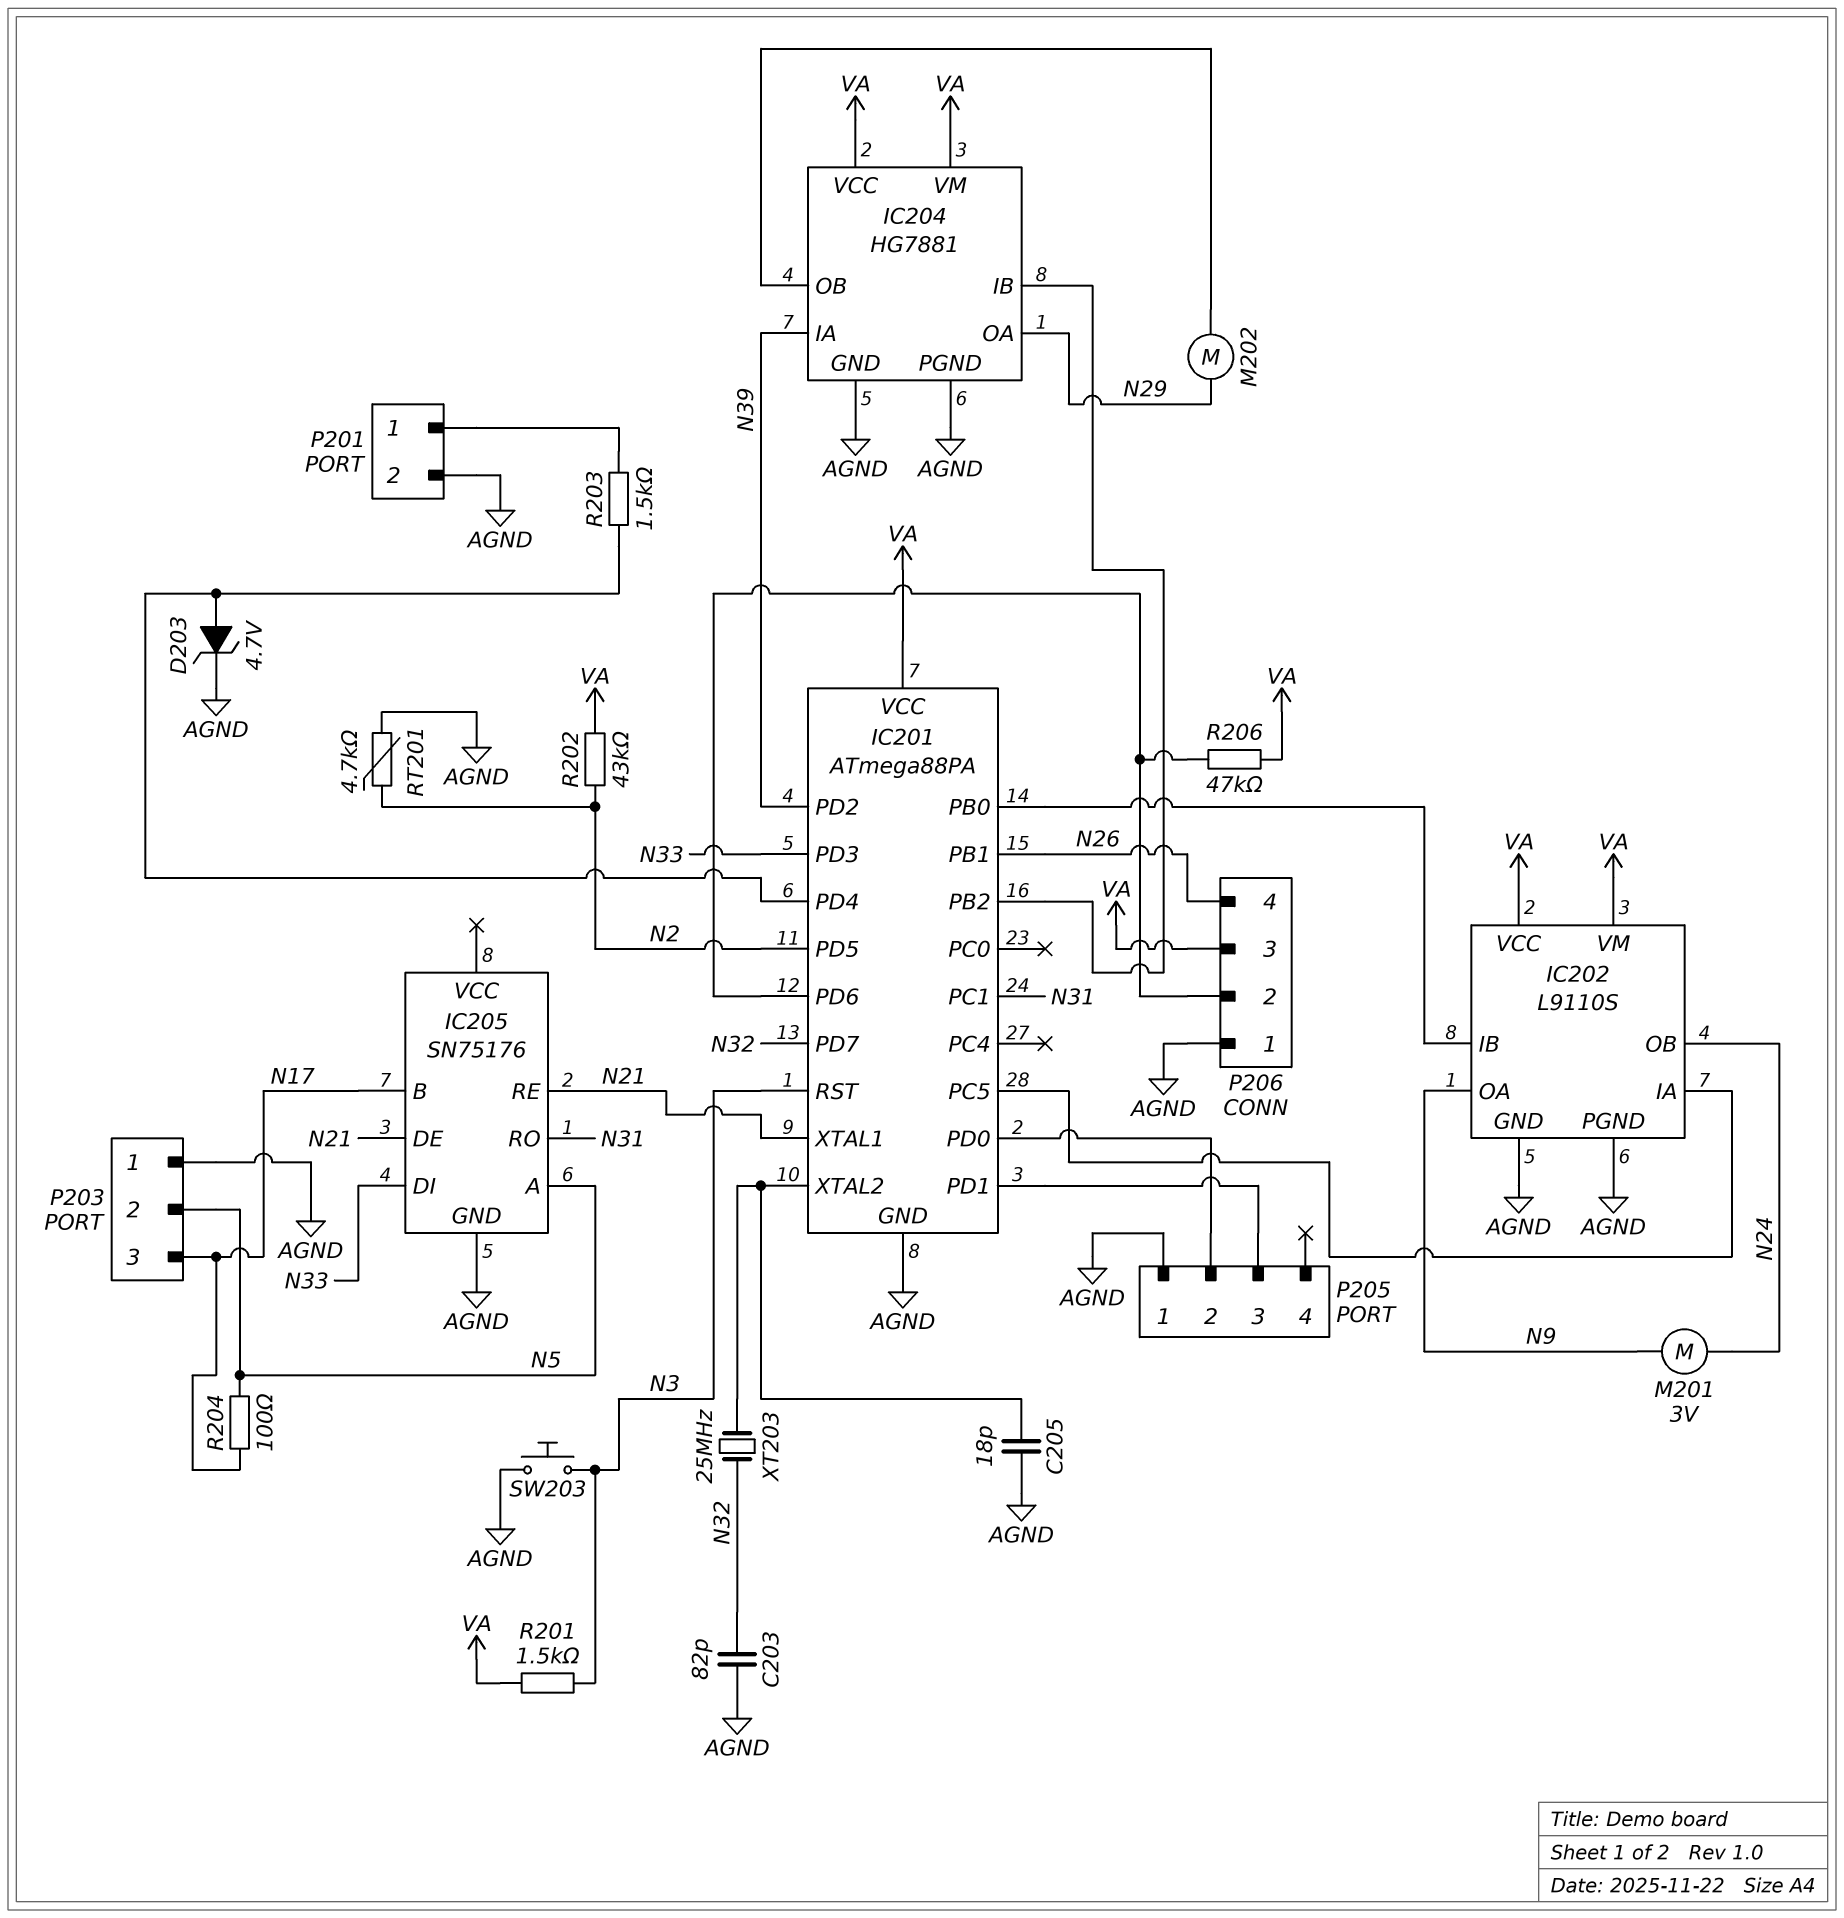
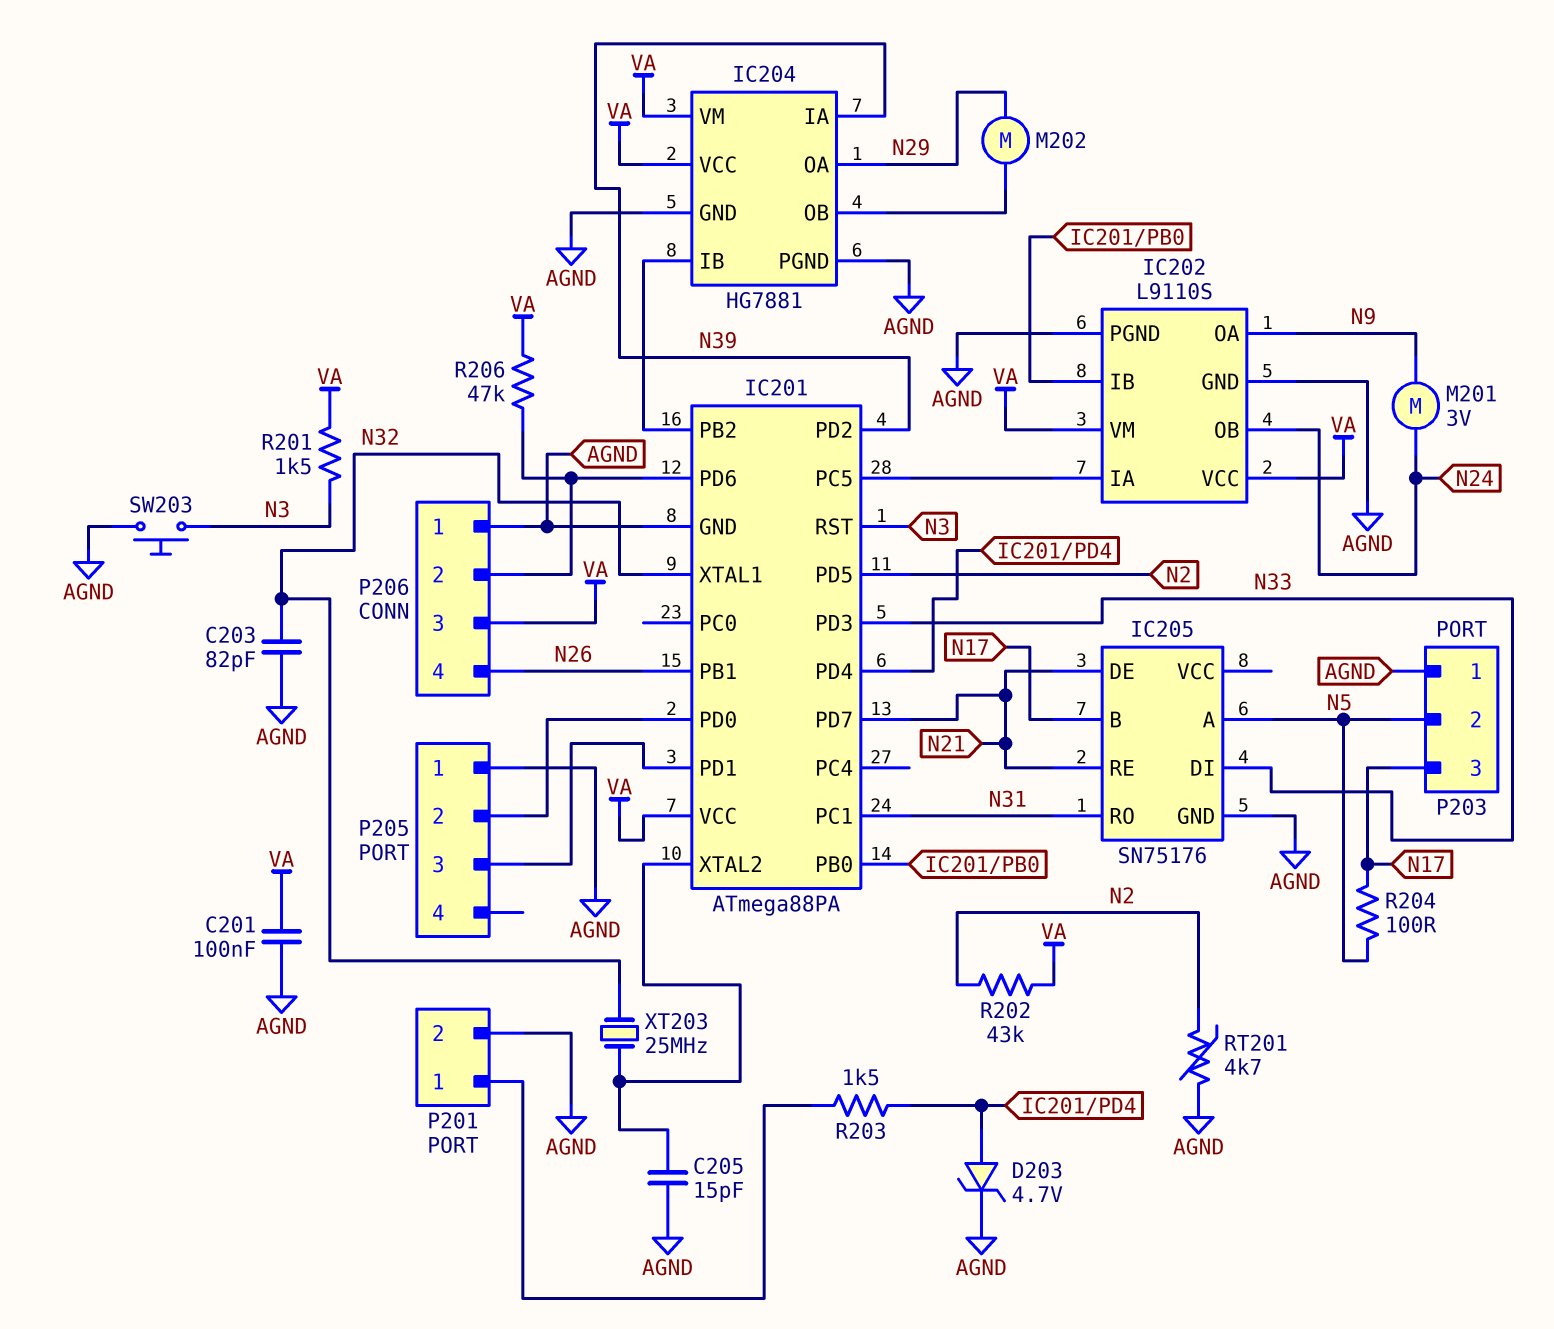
C201: none -> 100nF (AGND, VA)
C205: 18pF (AGND, IC201/XTAL2) -> 15pF (AGND, IC201/XTAL2)
IC201 pin PD7: N32 -> N21
IC201 pin XTAL1: N21 -> N32

